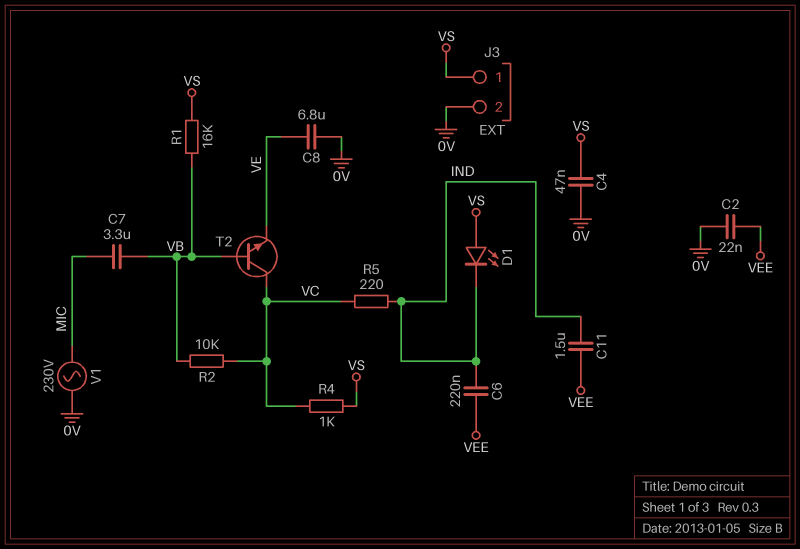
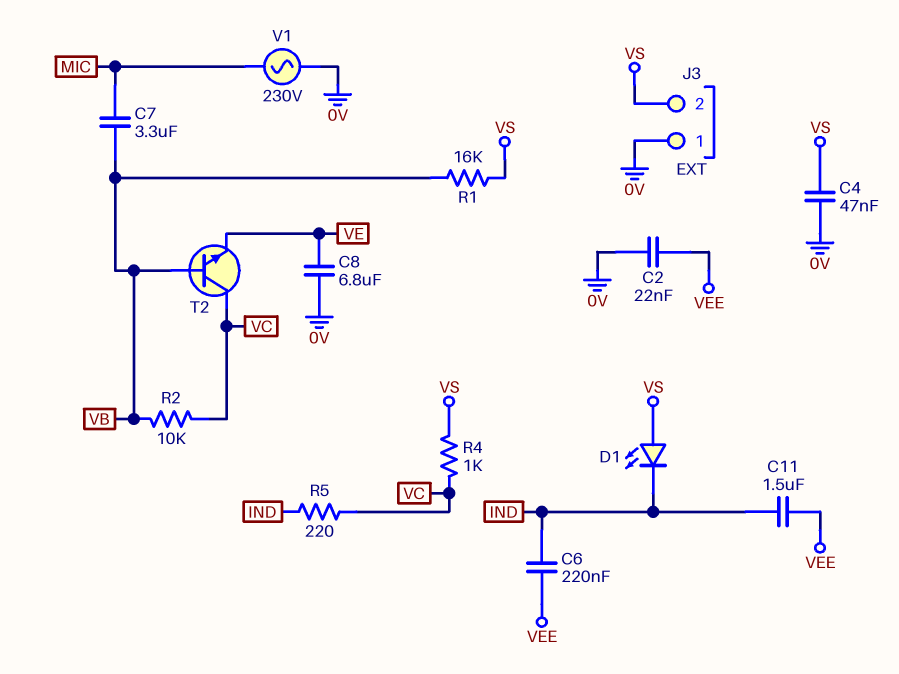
J3 pin 1: VS -> 0V
J3 pin 2: 0V -> VS

